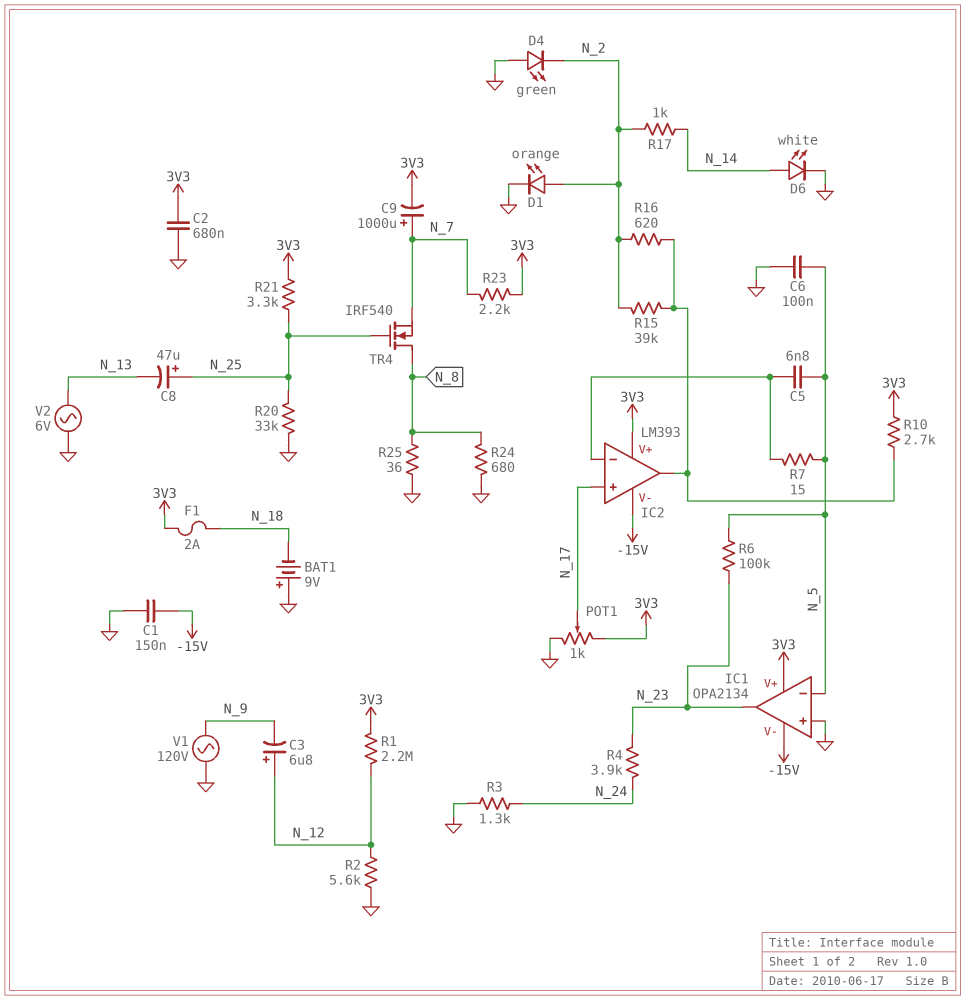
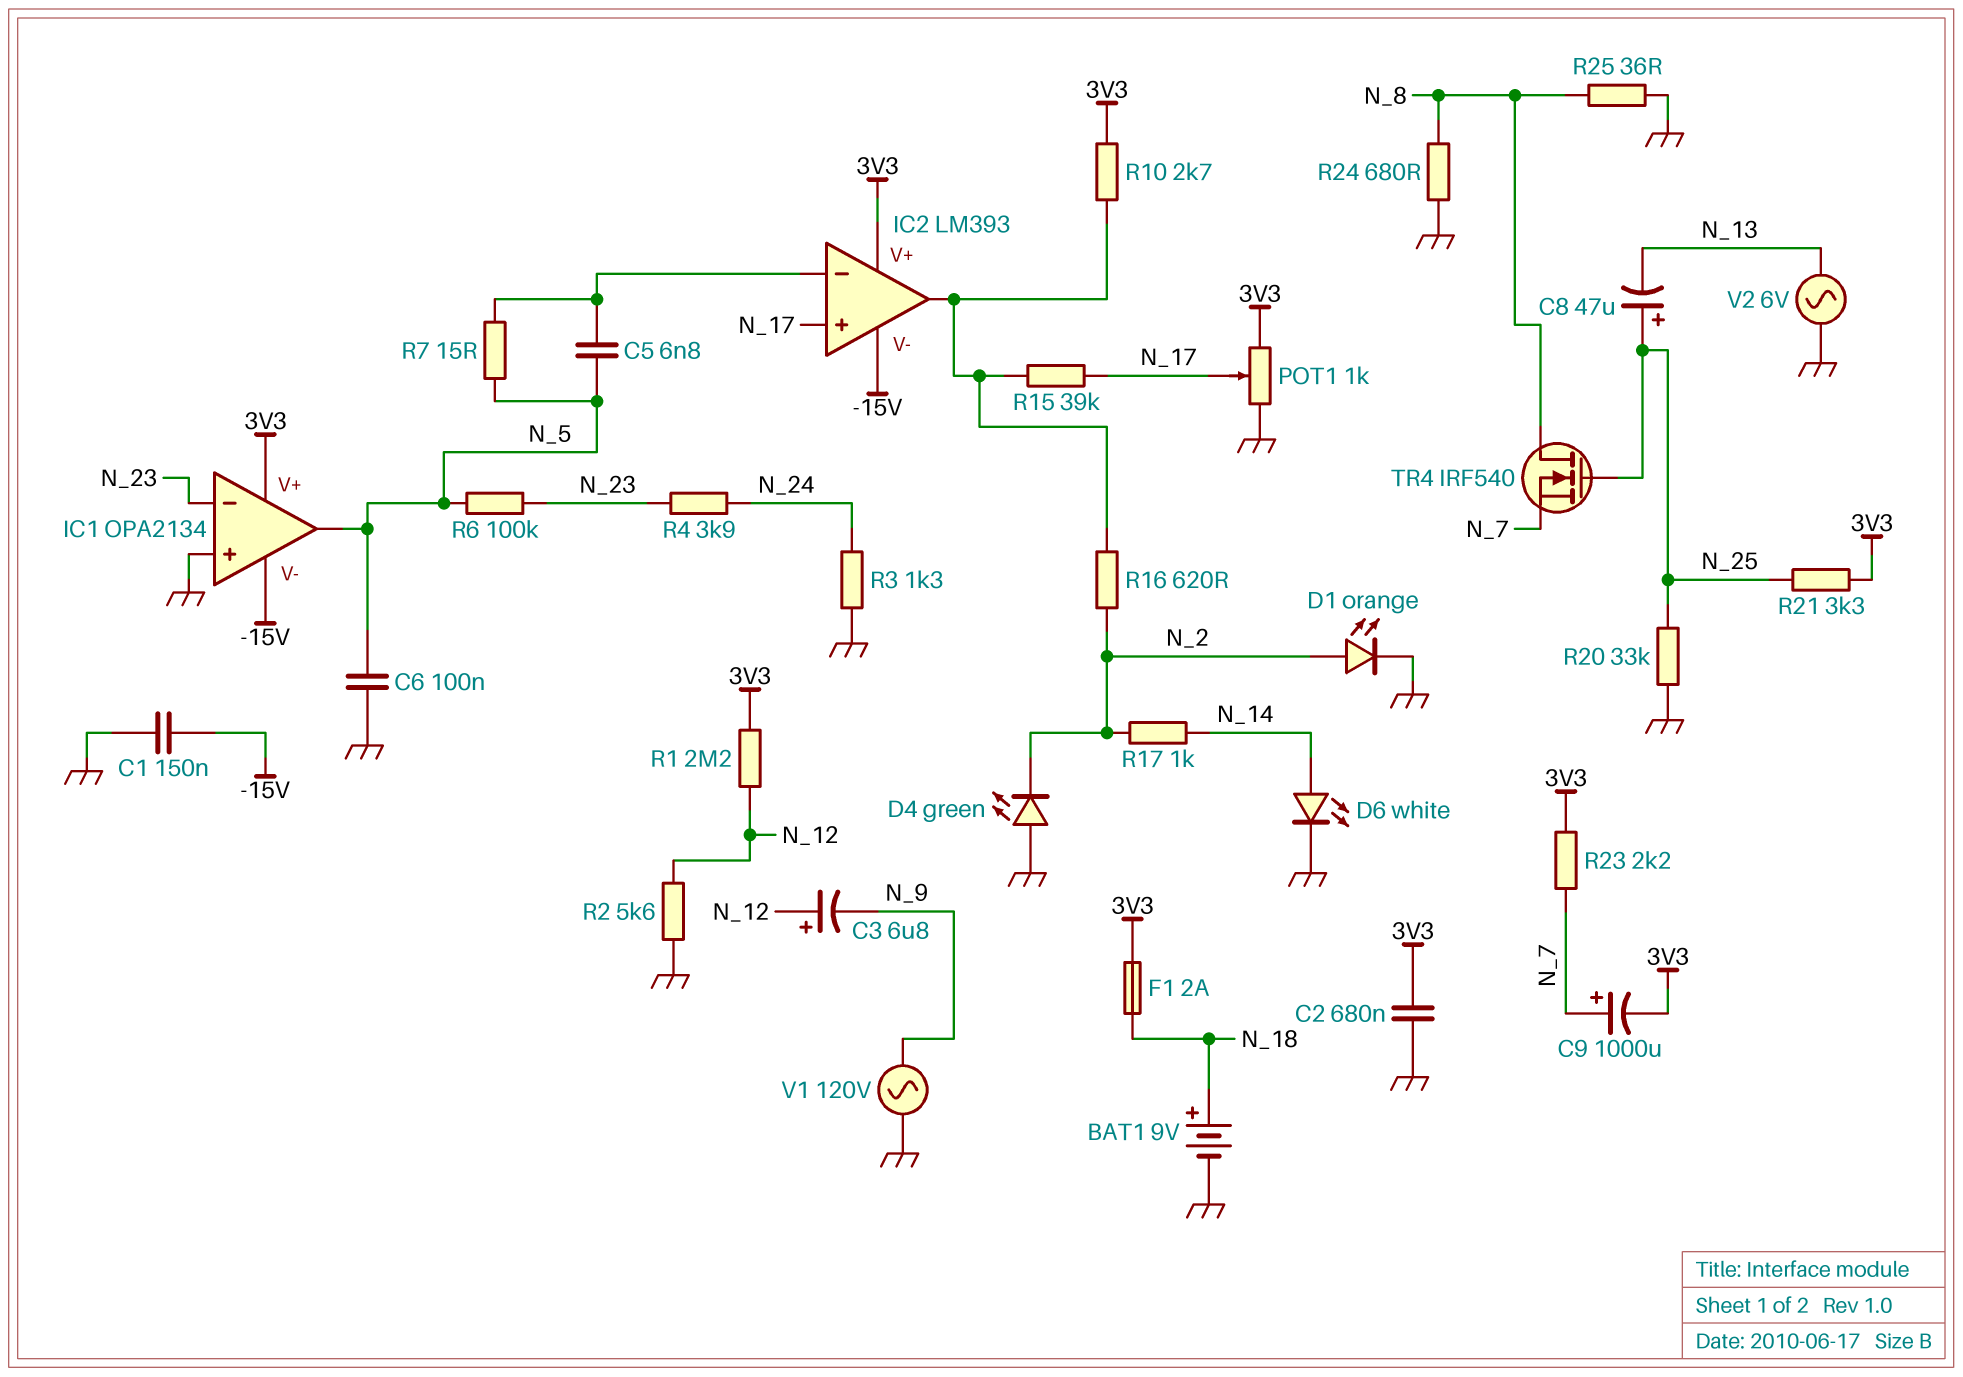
BAT1: 9V (plus GND, minus N_18) -> 9V (plus N_18, minus GND)
IC1 pin in-: N_5 -> N_23
IC1 pin out: N_23 -> N_5
R15: 39k (IC2/out, N_2) -> 39k (IC2/out, N_17)

